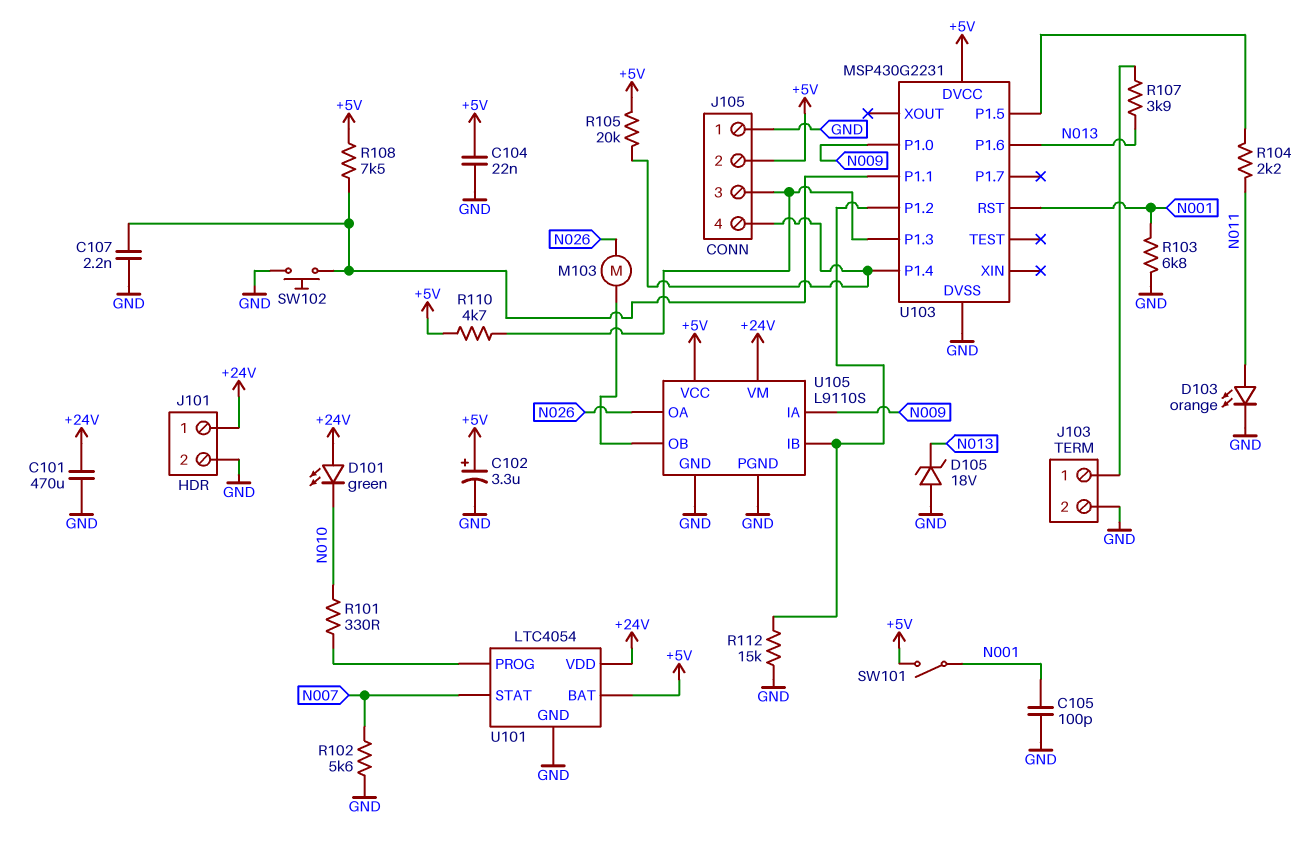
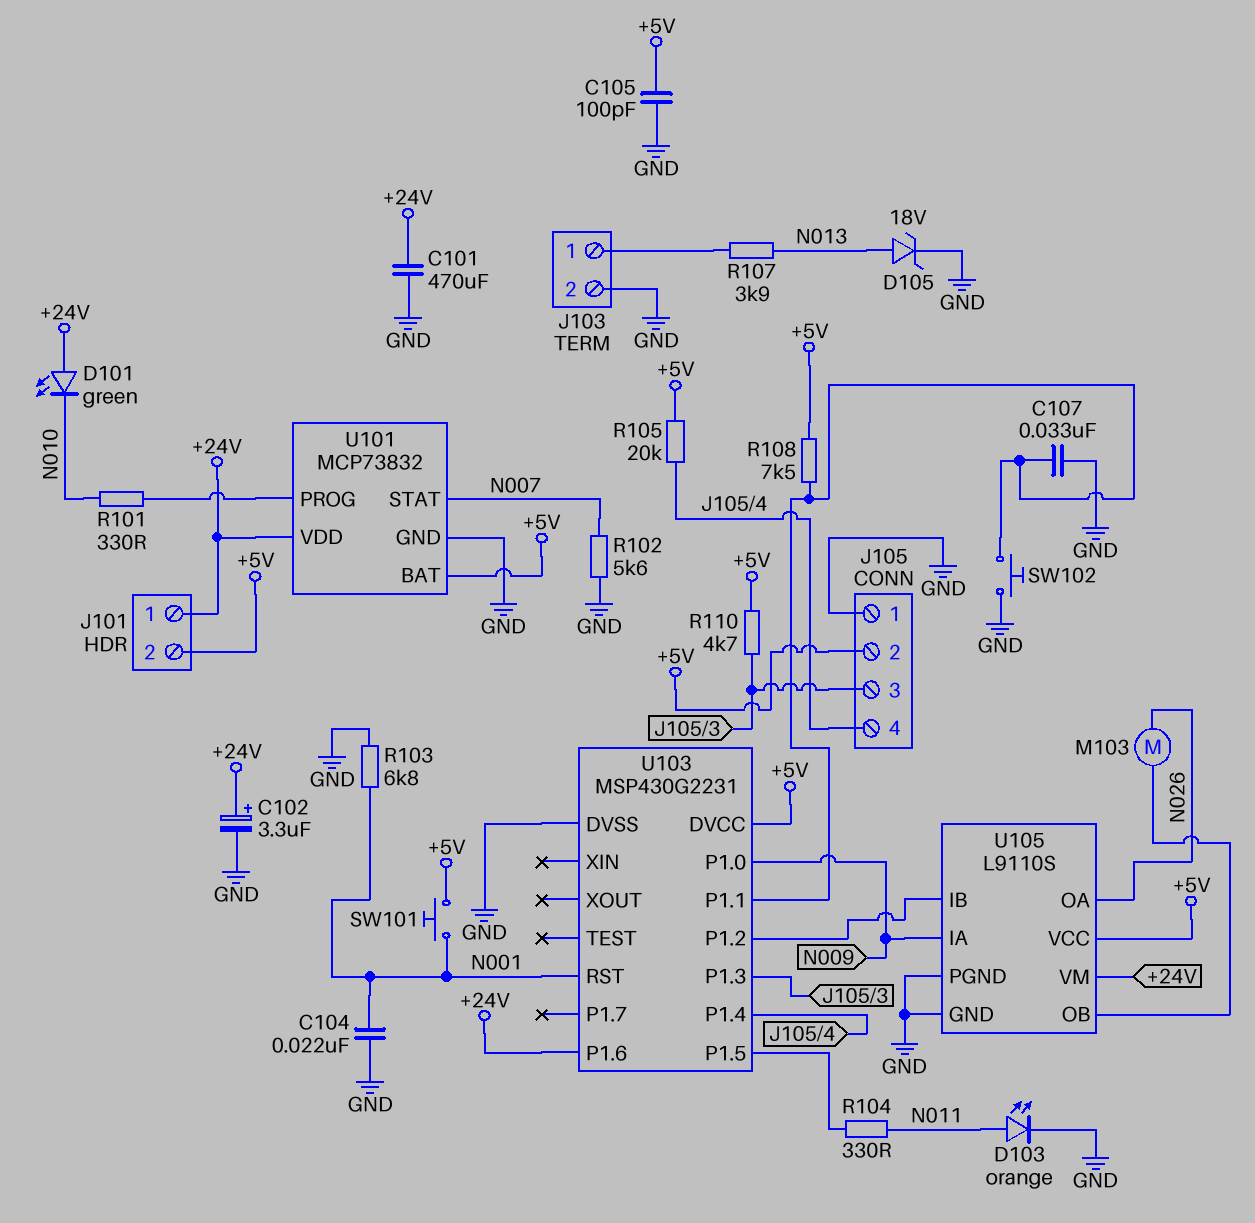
C102: 3.3uF (plus +5V, minus GND) -> 3.3uF (plus +24V, minus GND)
C104: 22nF (+5V, GND) -> 22nF (GND, N001)
C105: 100pF (GND, N001) -> 100pF (+5V, GND)
C107: 2.2nF (GND, U103/P1.1) -> 33nF (GND, U103/P1.1)
D105: zener 18V (A GND, K N013) -> zener 18V (A N013, K GND)
J101 pin 2: GND -> +5V
R104: 2.2k (N011, U103/P1.5) -> 330 (N011, U103/P1.5)
R112: 15k (GND, U103/P1.2) -> none
SW101: switch (+5V, N001) -> button (+5V, N001)
U101: LTC4054 -> MCP73832
U103 pin P1.6: N013 -> +24V

